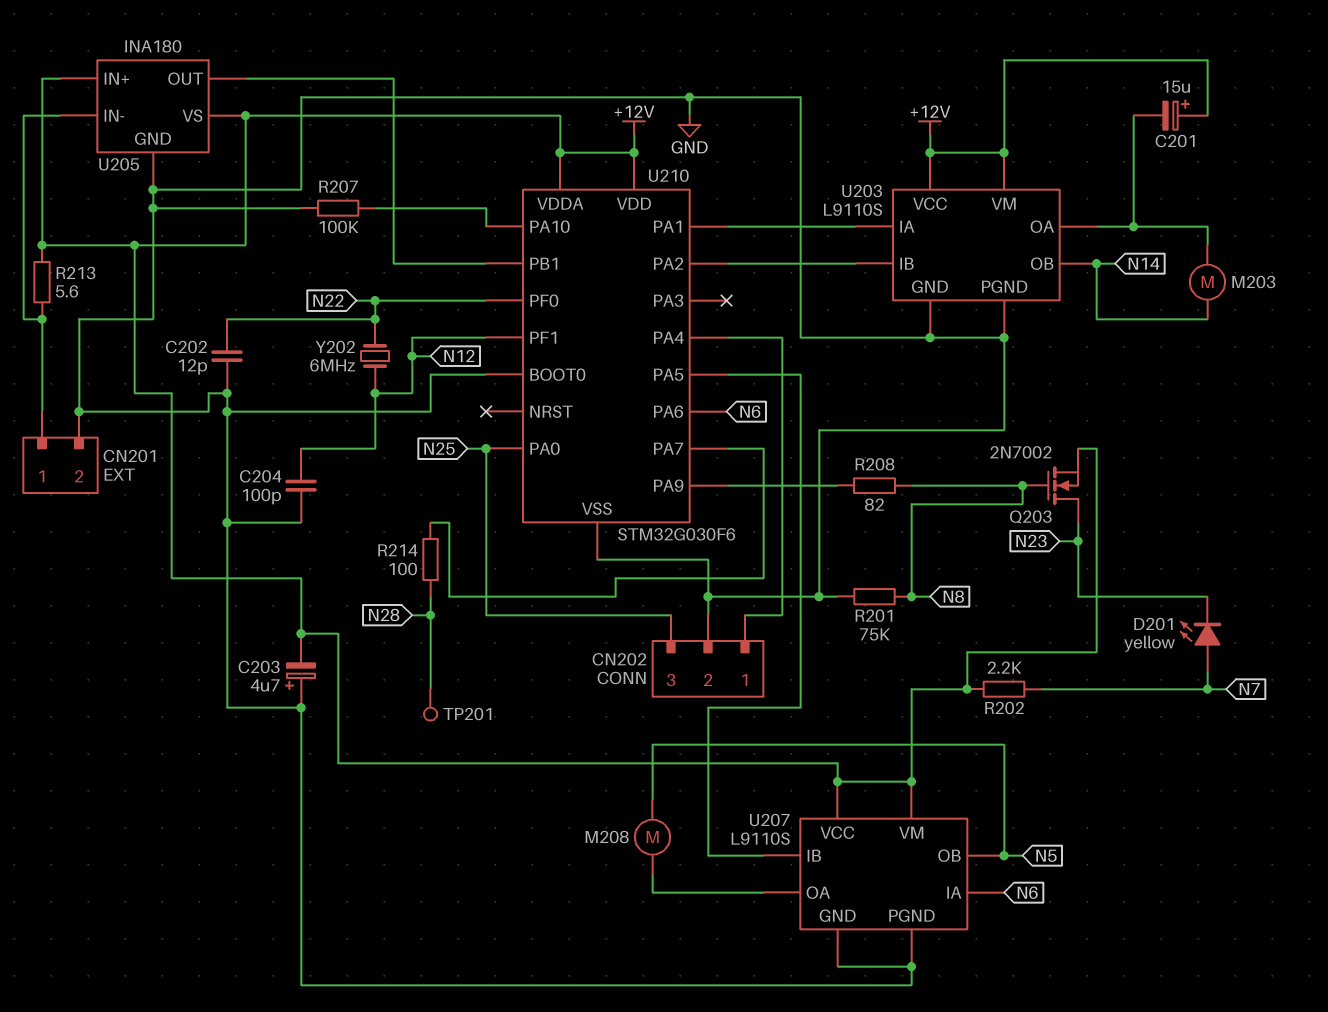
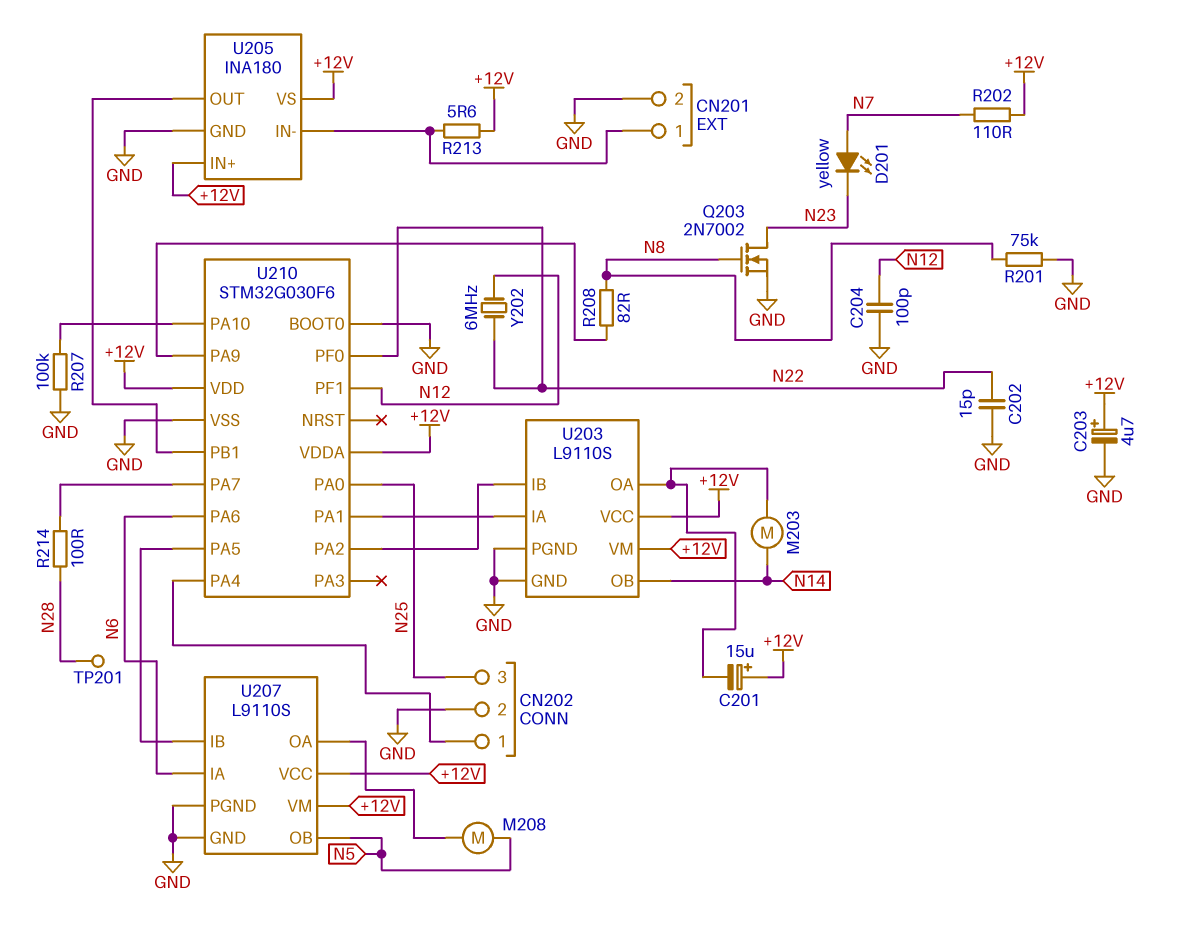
C202: 12pF (GND, N22) -> 15pF (GND, N22)
C203: 4.7uF (plus GND, minus +12V) -> 4.7uF (plus +12V, minus GND)
Q203: NMOS 2N7002 (G N8, D N23, S +12V) -> NMOS 2N7002 (G N8, D N23, S GND)
R202: 2.2k (+12V, N7) -> 110 (+12V, N7)

